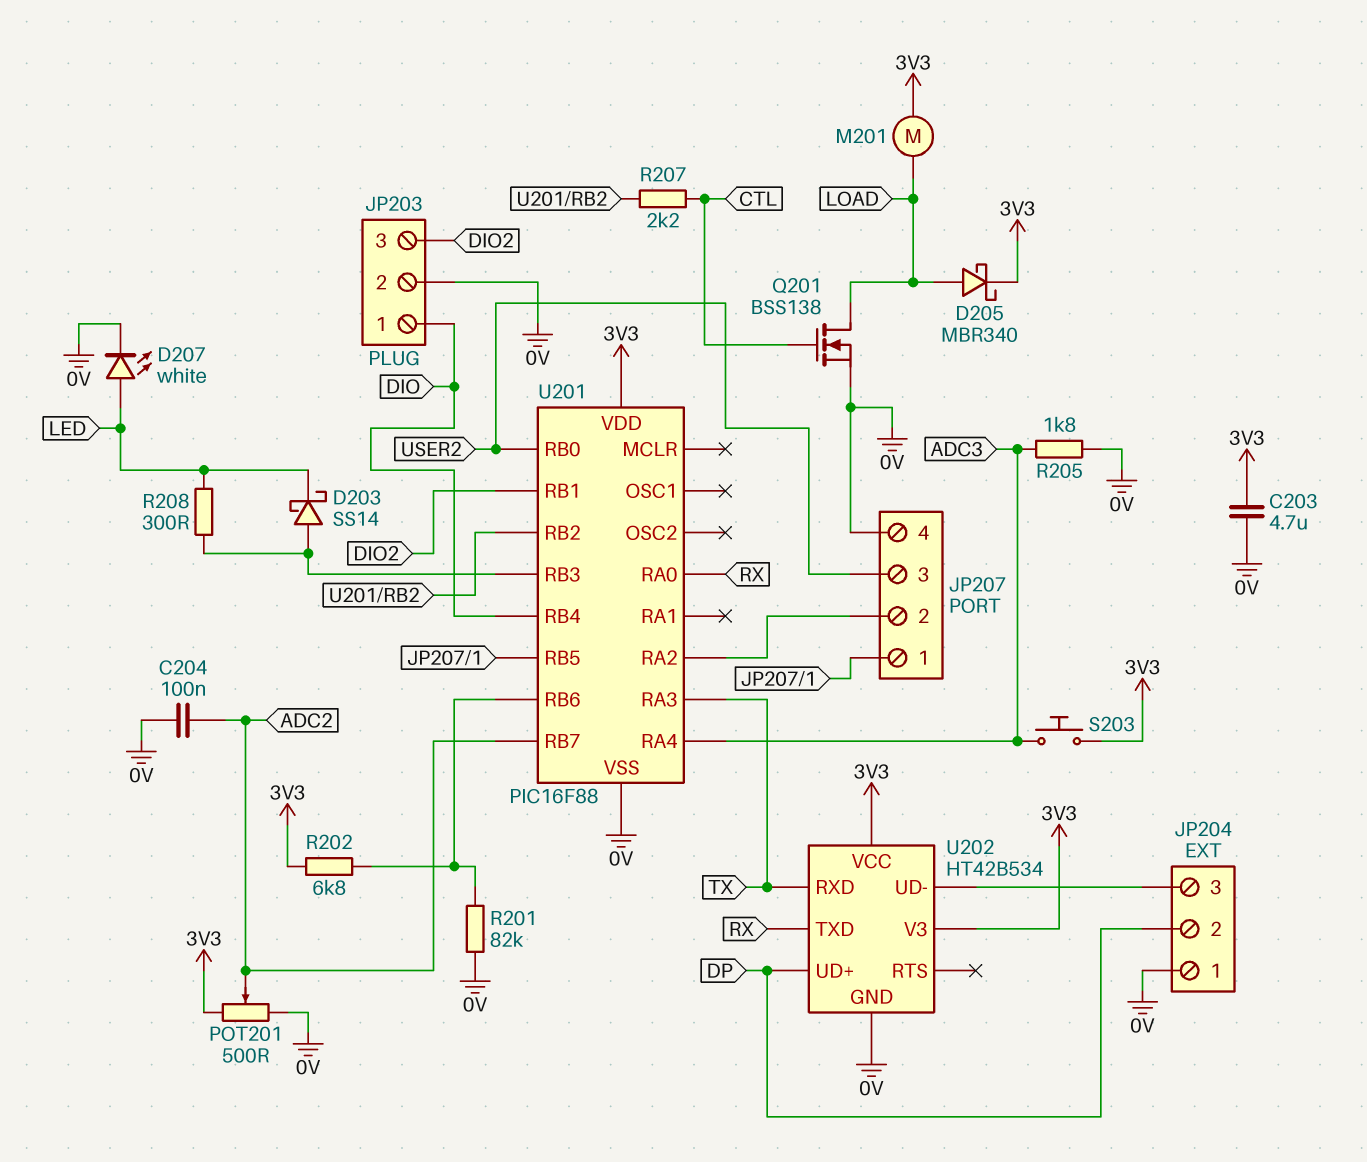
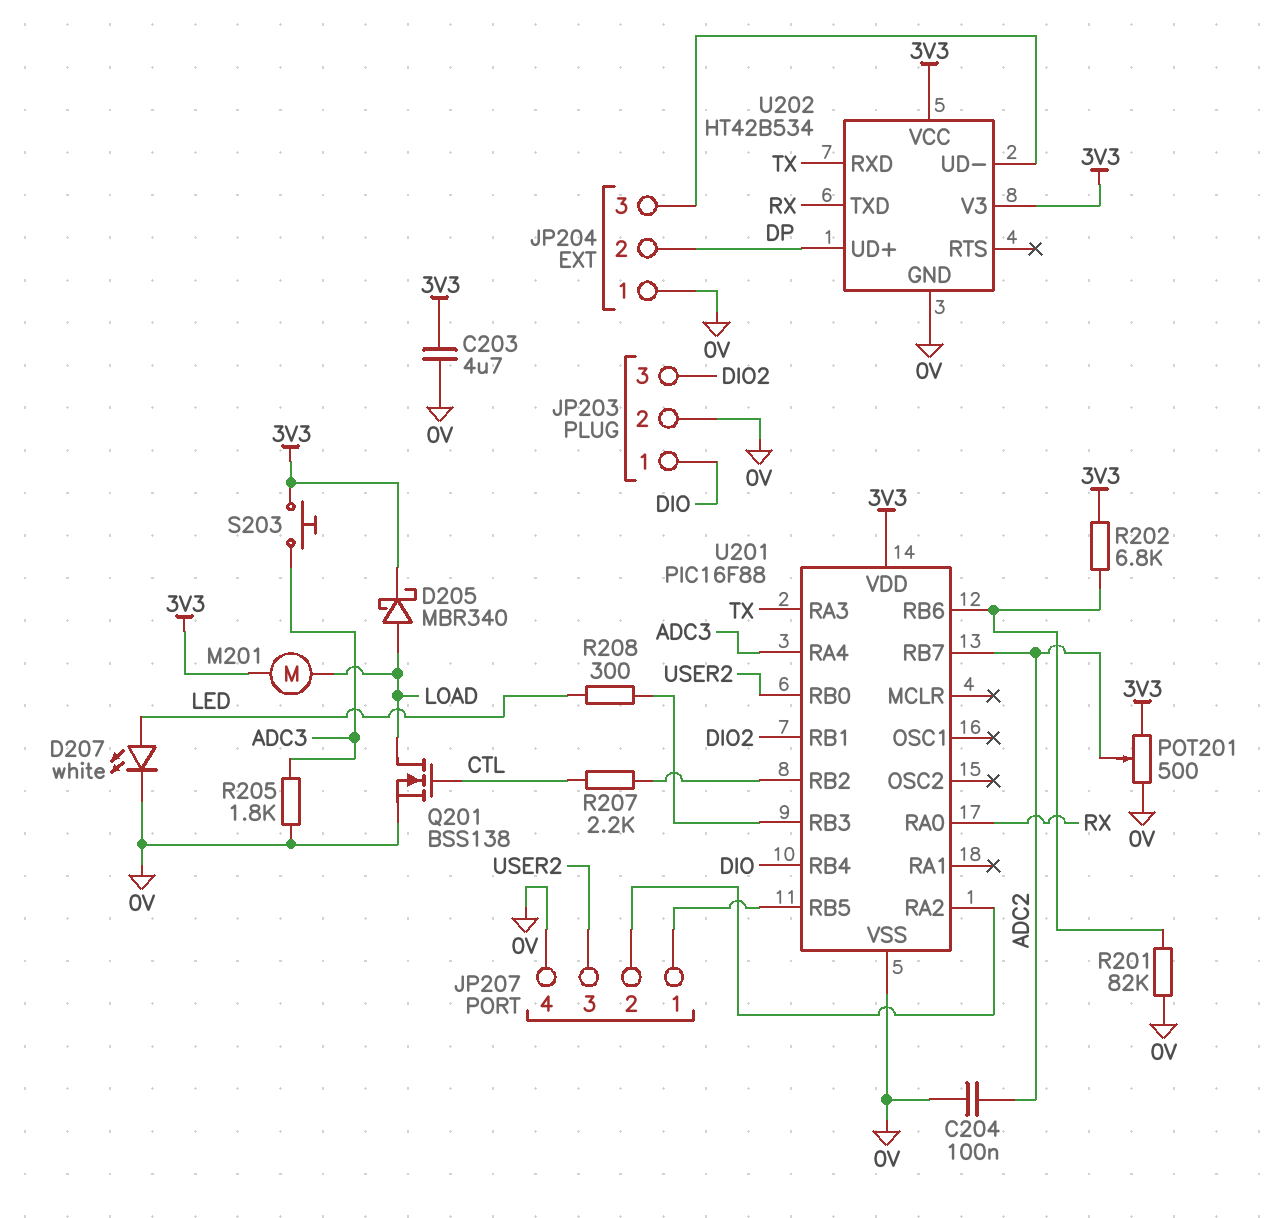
D203: schottky SS14 (A U201/RB3, K LED) -> none

